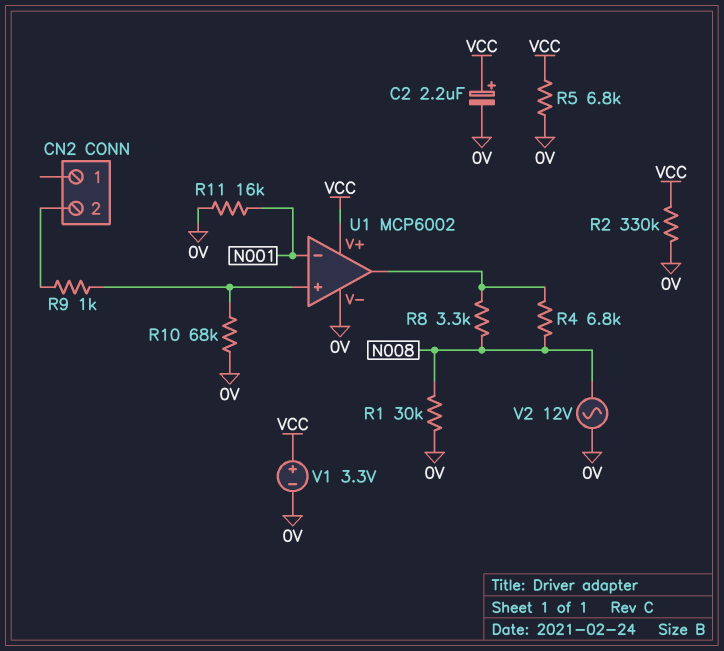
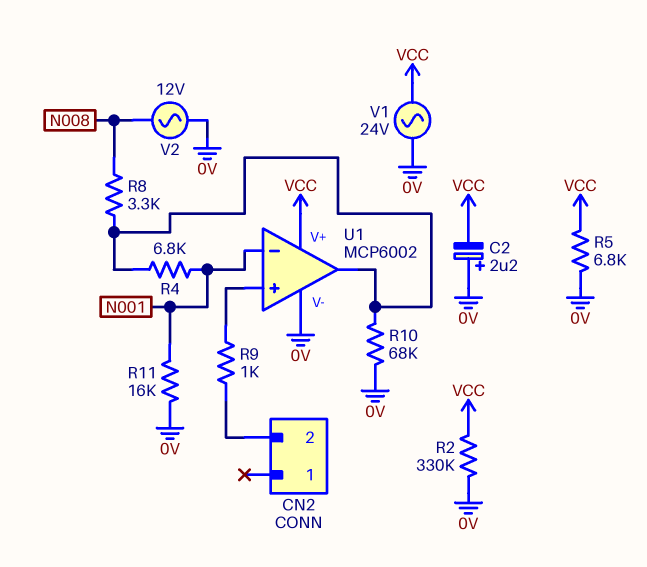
C2: 2.2uF (plus VCC, minus 0V) -> 2.2uF (plus 0V, minus VCC)
R1: 30k (0V, N008) -> none
R4: 6.8k (N008, U1/out) -> 6.8k (N001, U1/out)
R10: 68k (0V, U1/in+) -> 68k (0V, U1/out)
V1: 3.3V (plus VCC, minus 0V) -> AC 24V (0V, VCC)

